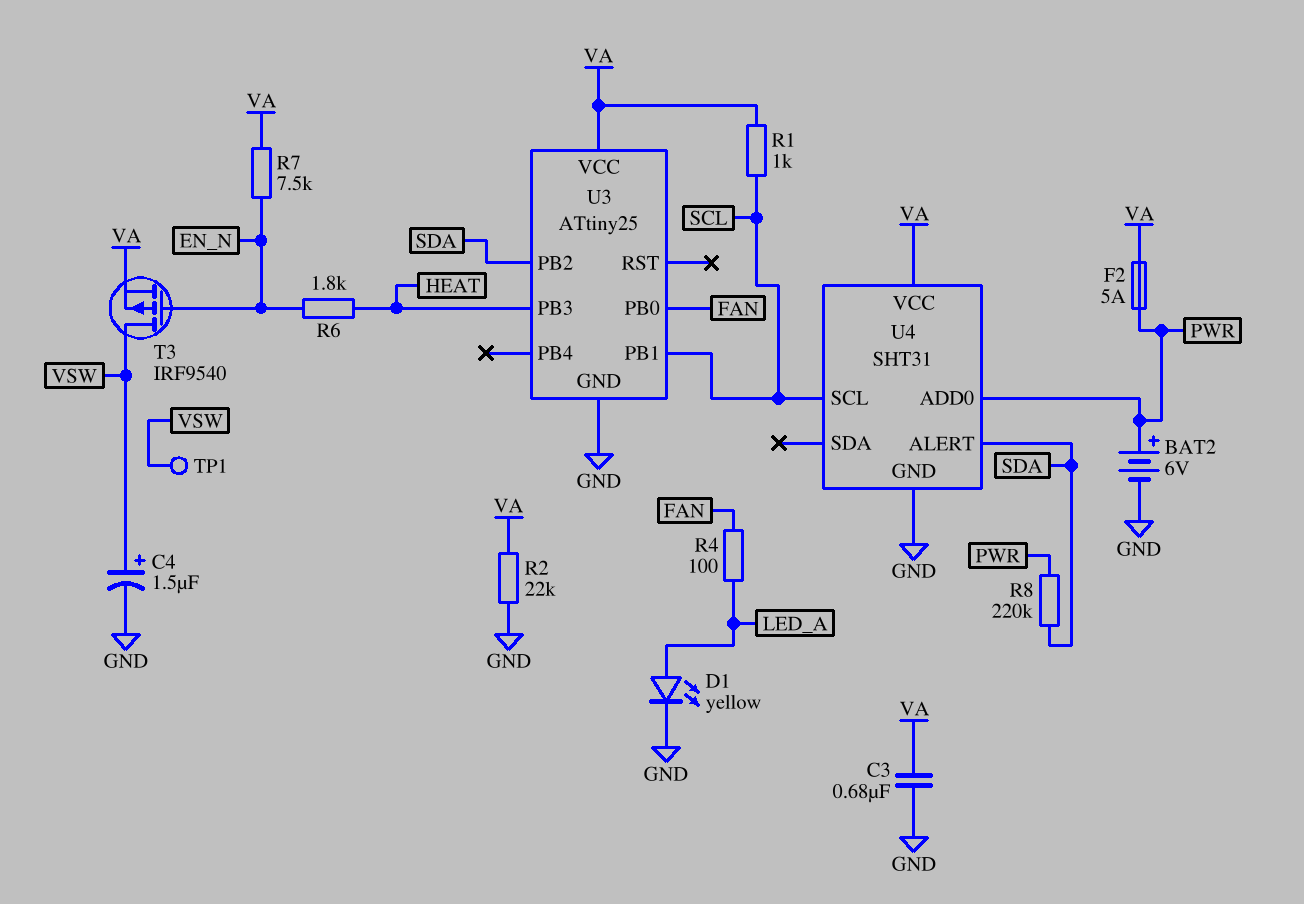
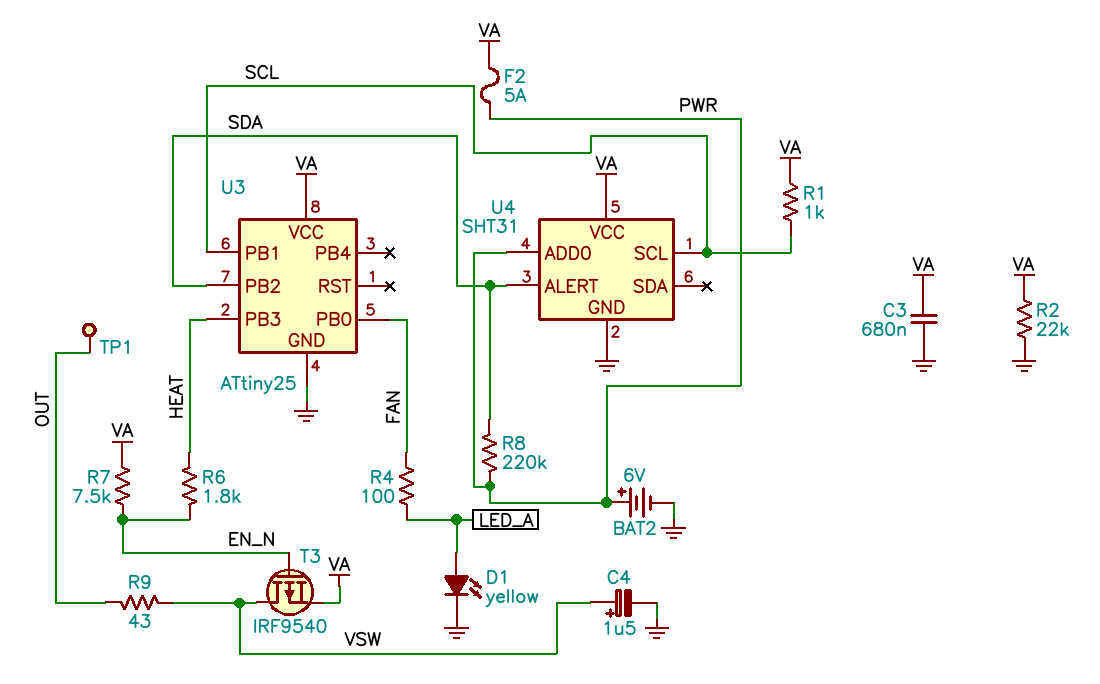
R9: none -> 43 (OUT, VSW)
TP1: test point (VSW) -> test point (OUT)

